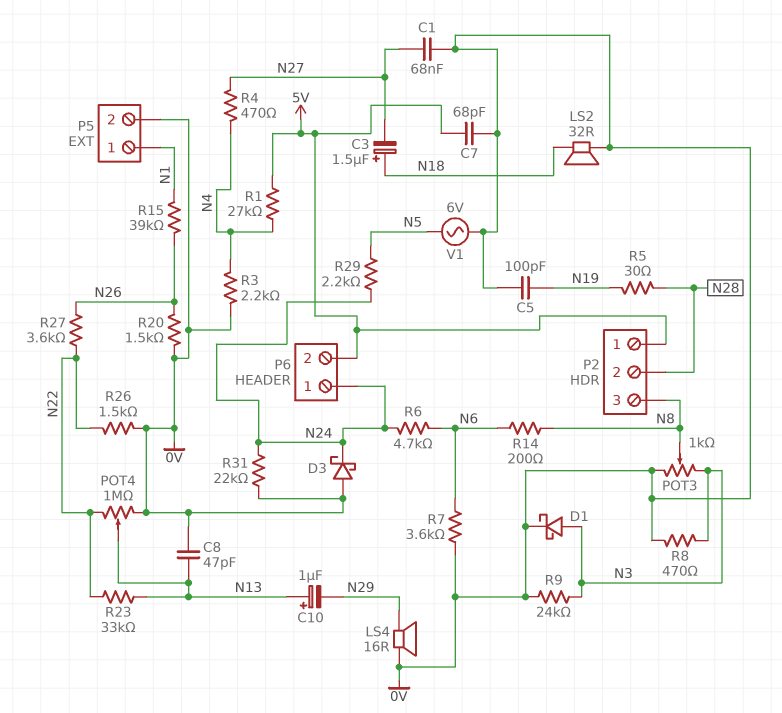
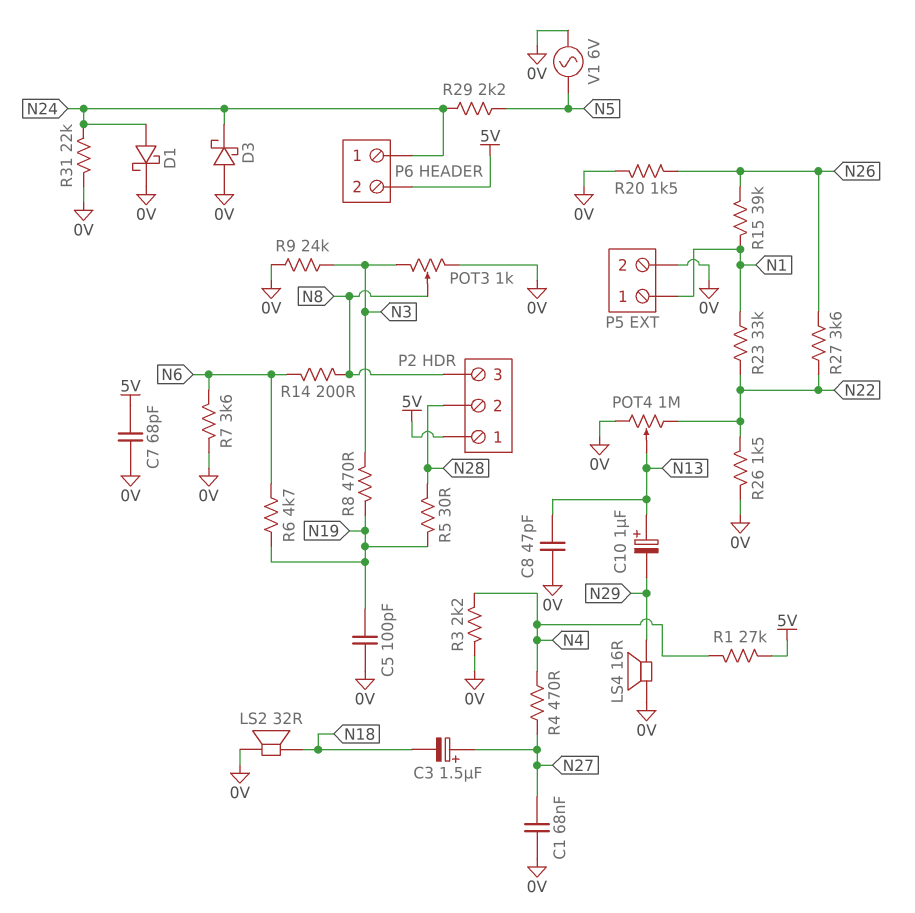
C3: 1.5uF (plus N18, minus N27) -> 1.5uF (plus N27, minus N18)
D1: schottky (A N3, K 0V) -> schottky (A N24, K 0V)
R6: 4.7k (N6, N24) -> 4.7k (N6, N19)
R8: 470 (0V, N3) -> 470 (N3, N19)
R23: 33k (N13, N22) -> 33k (N1, N22)

